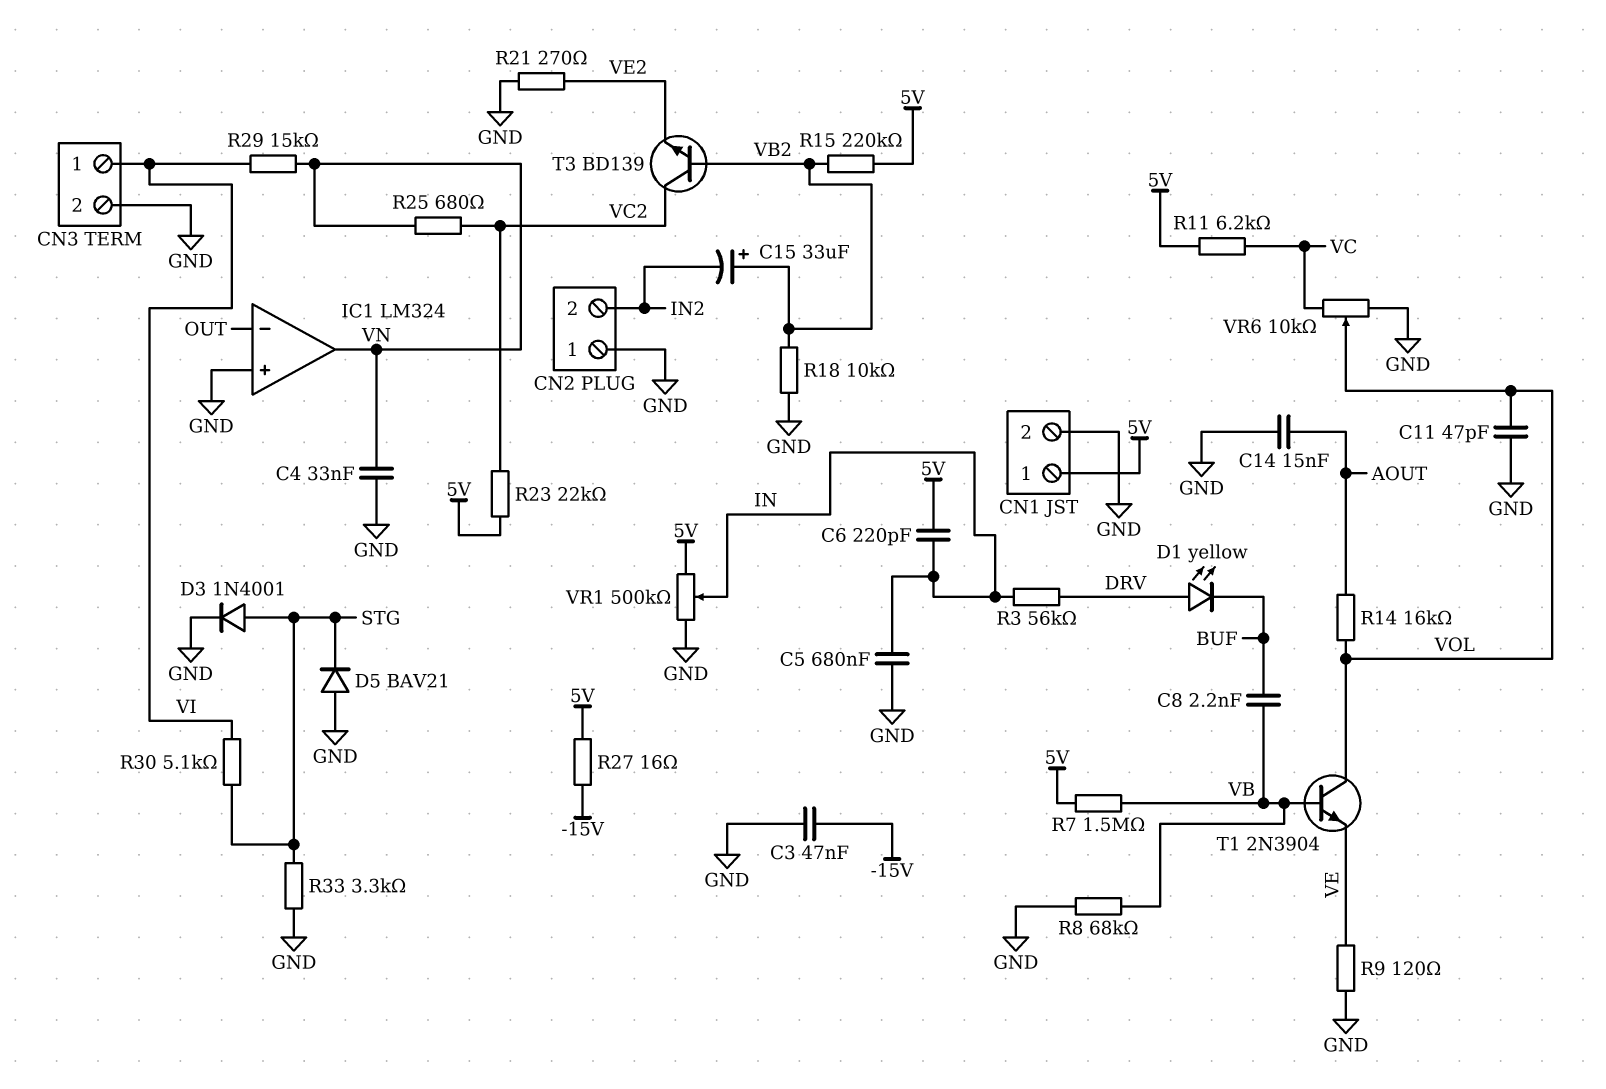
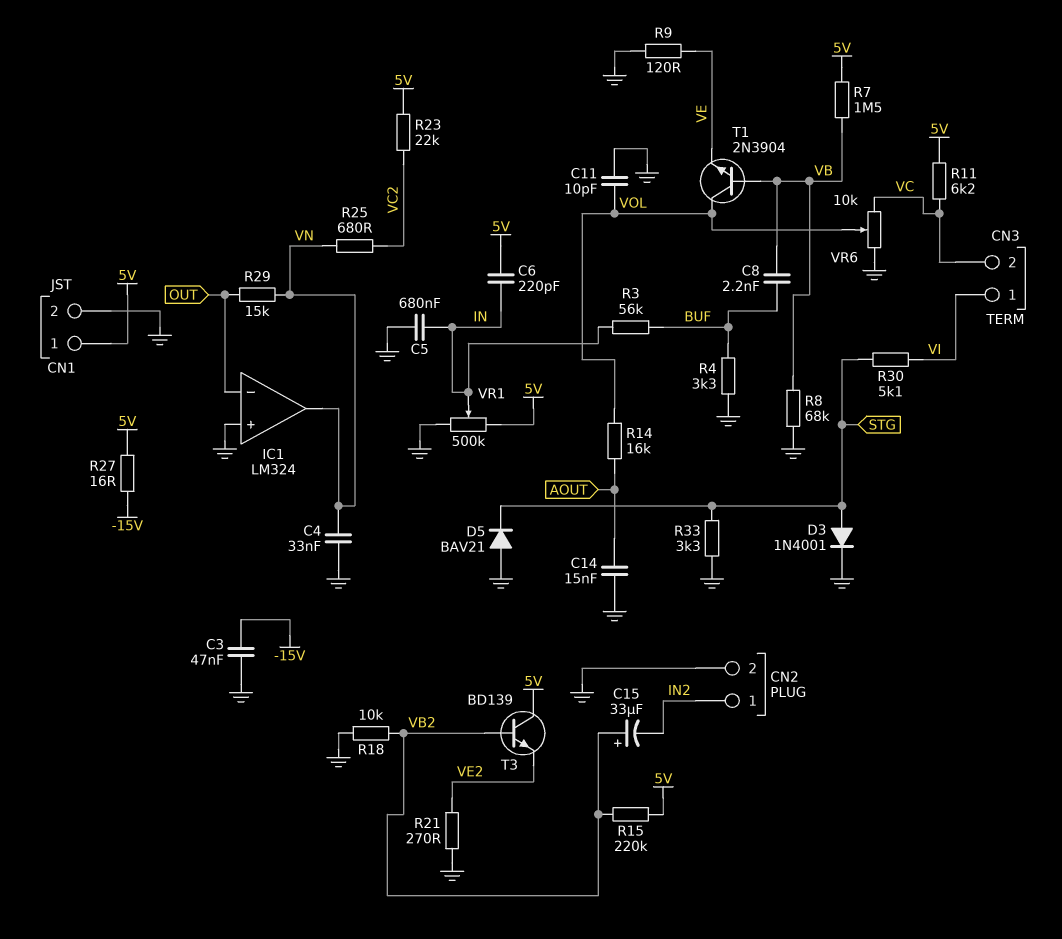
C11: 47pF (GND, VOL) -> 10pF (GND, VOL)
CN2 pin 1: GND -> IN2
CN2 pin 2: IN2 -> GND
CN3 pin 2: GND -> VC
D1: LED yellow (A DRV, K BUF) -> none
R3: 56k (DRV, IN) -> 56k (BUF, IN)
R4: none -> 3.3k (BUF, GND)
R29: 15k (VI, VN) -> 15k (OUT, VN)
T3: NPN BD139 (B VB2, C VC2, E VE2) -> NPN BD139 (B VB2, C 5V, E VE2)

